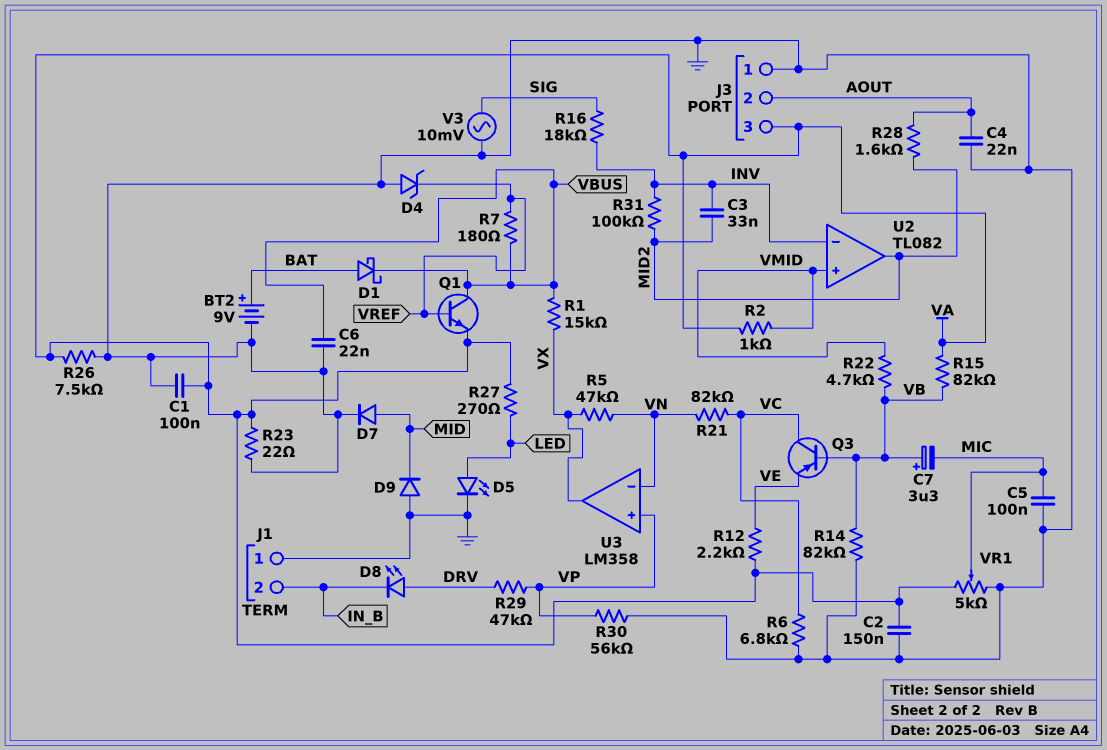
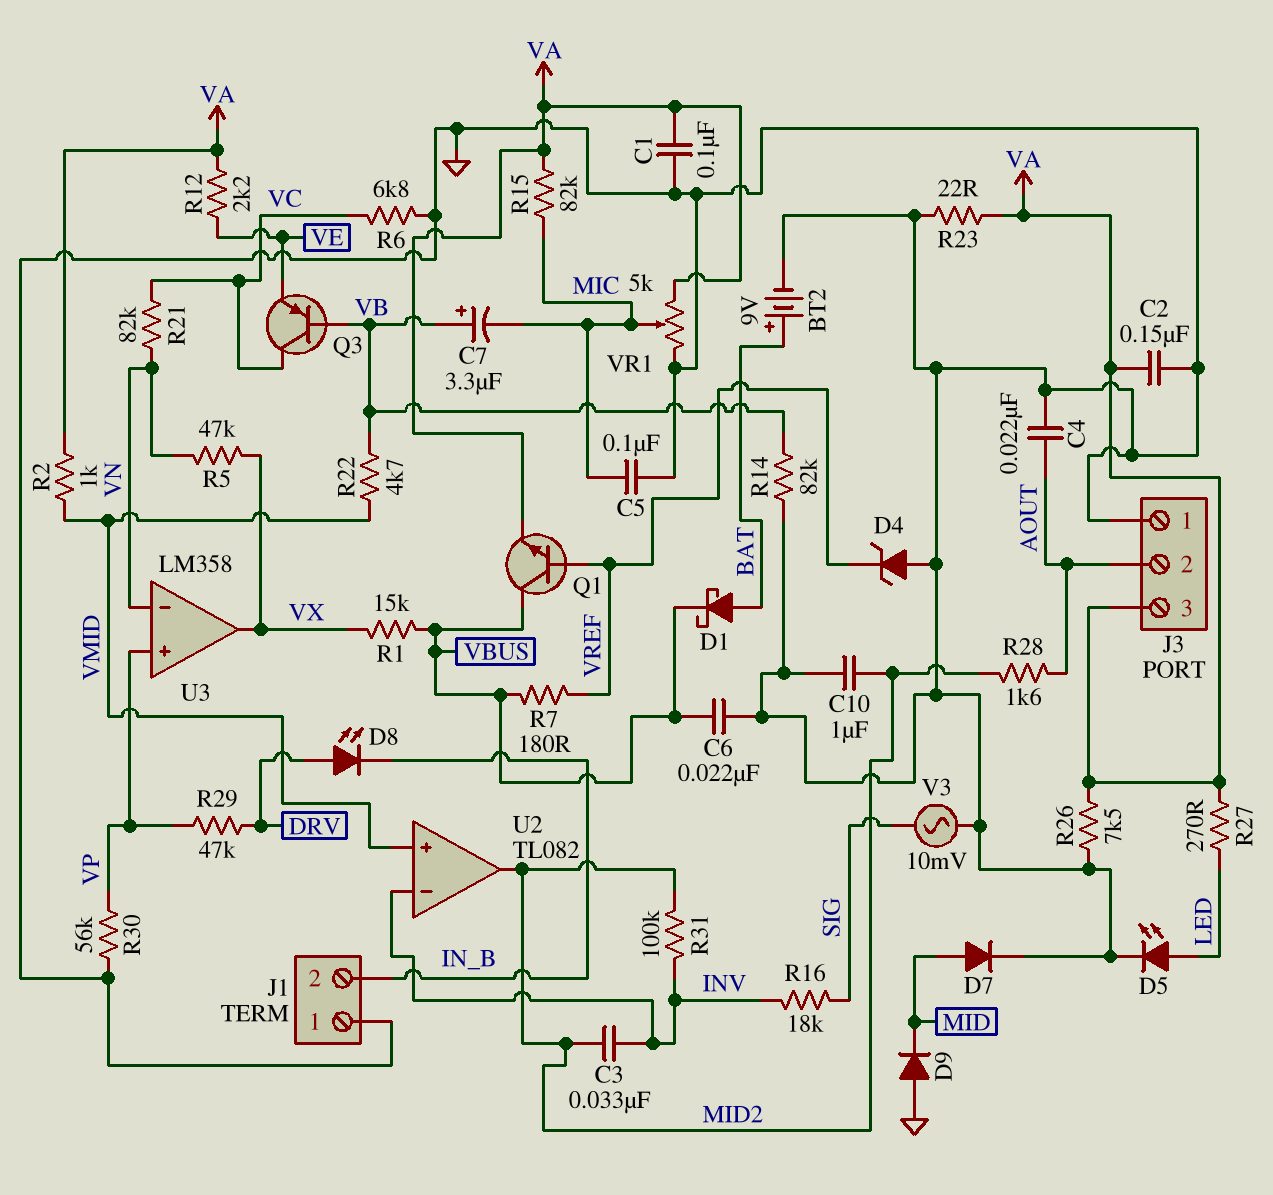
C10: none -> 1uF (GND, MID2)
R15: 82k (VA, VB) -> 82k (MIC, VA)

